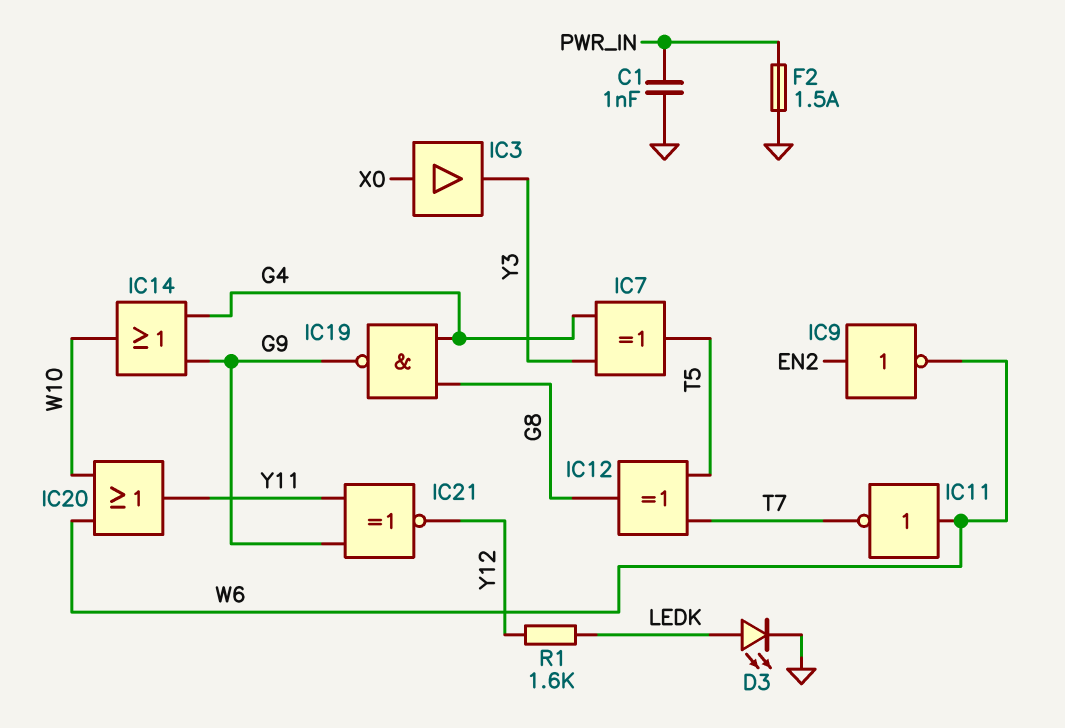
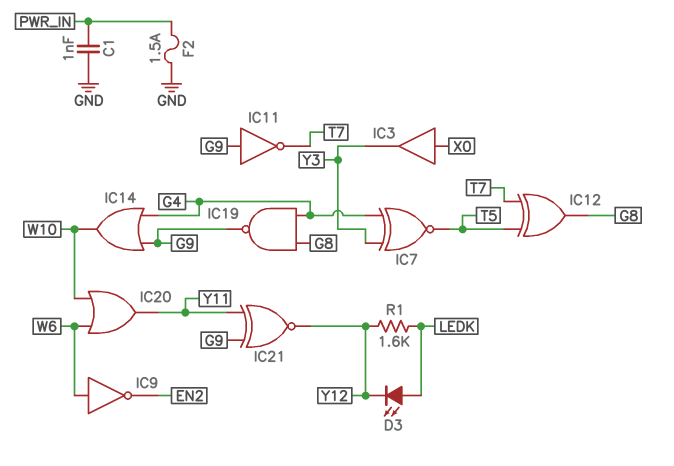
D3: LED (A LEDK, K GND) -> LED (A LEDK, K Y12)
IC7: XOR (in G4, in Y3, out T5) -> XNOR (in G4, in Y3, out T5)
IC9: NOT (in EN2, out W6) -> NOT (in W6, out EN2)
IC11: NOT (in W6, out T7) -> NOT (in G9, out T7)

